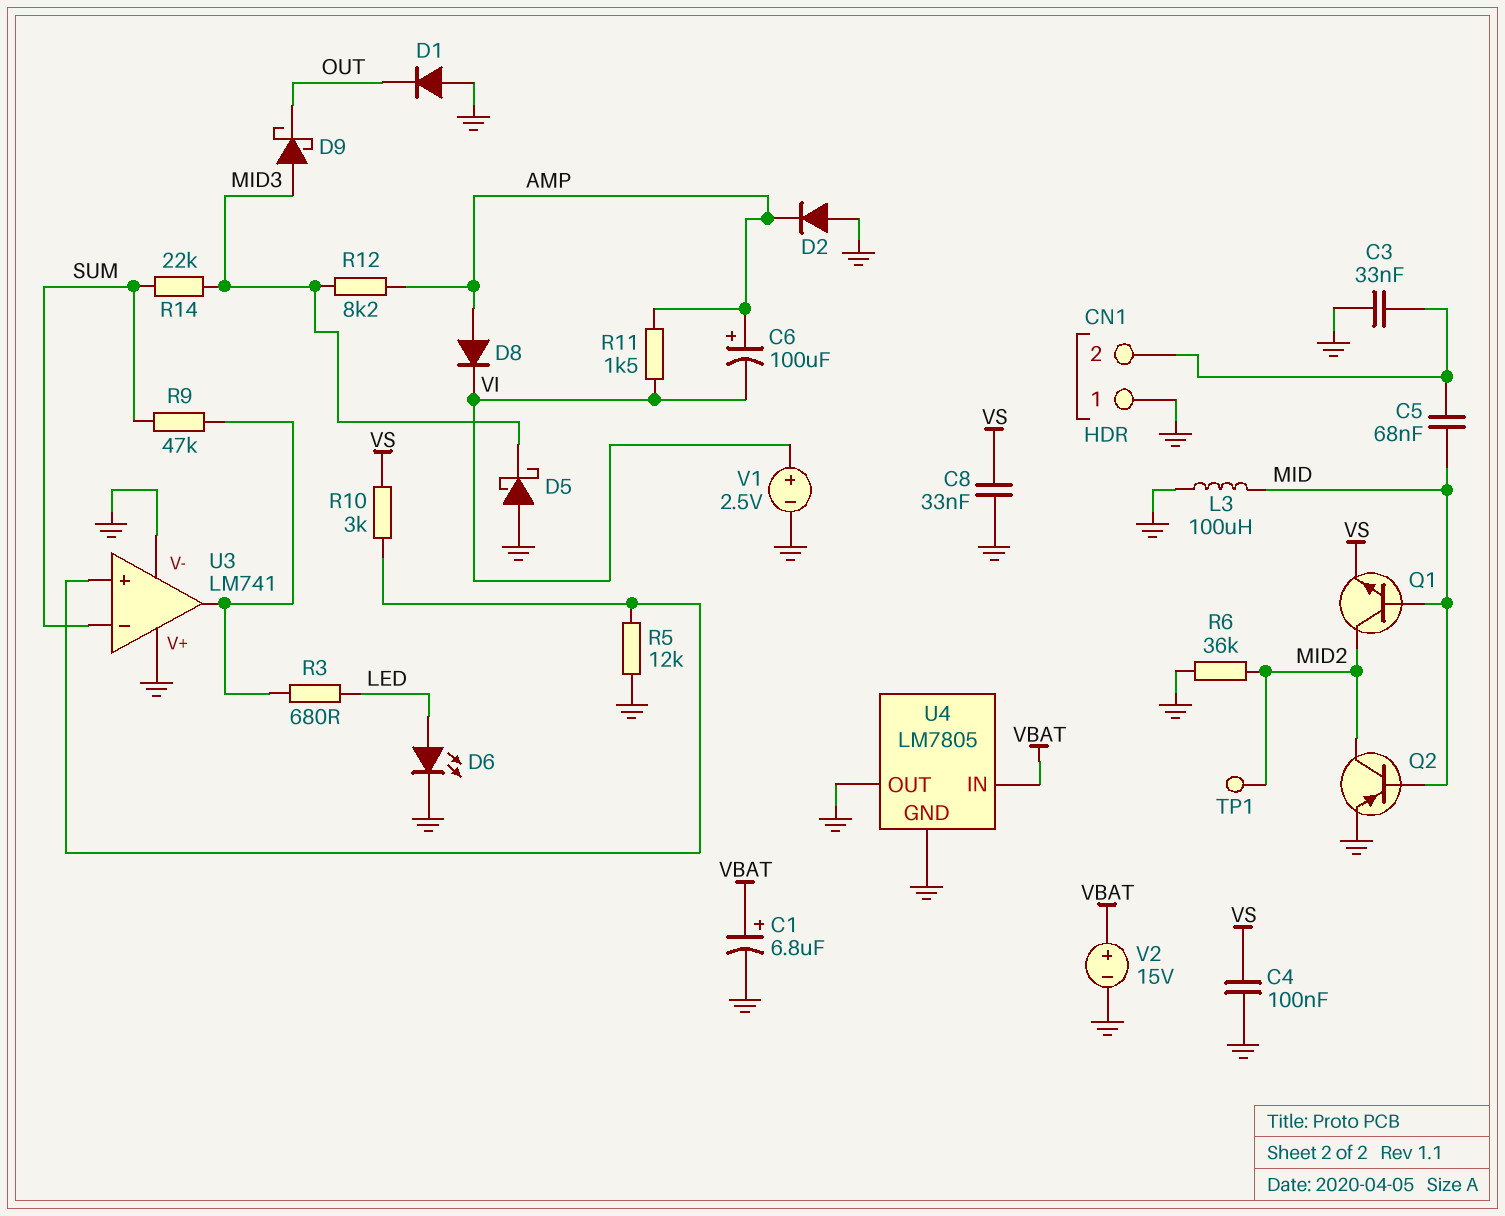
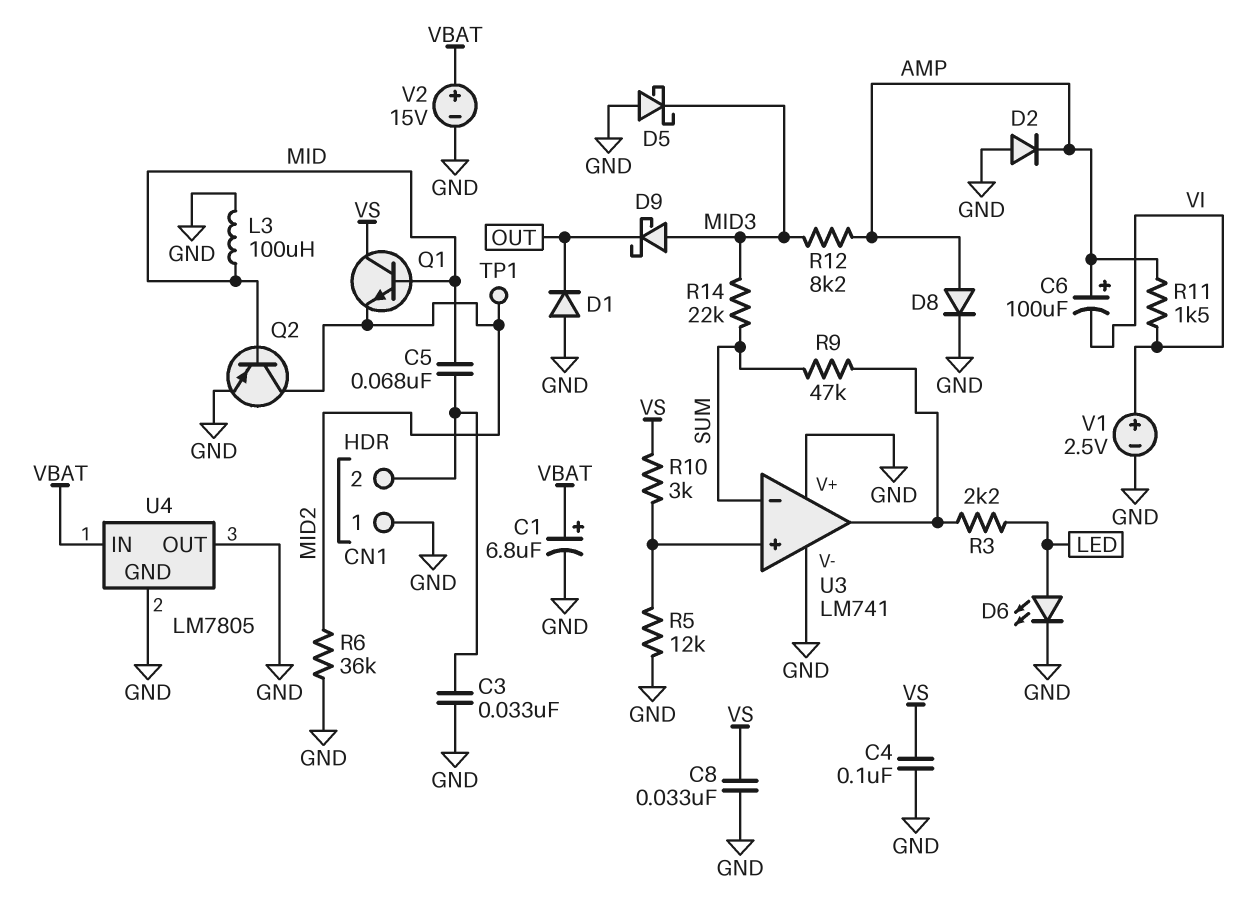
D8: diode (A AMP, K VI) -> diode (A AMP, K GND)
Q1: NPN (B MID, C MID2, E VS) -> NPN (B MID, C VS, E MID2)
R3: 680 (LED, U3/out) -> 2.2k (LED, U3/out)

